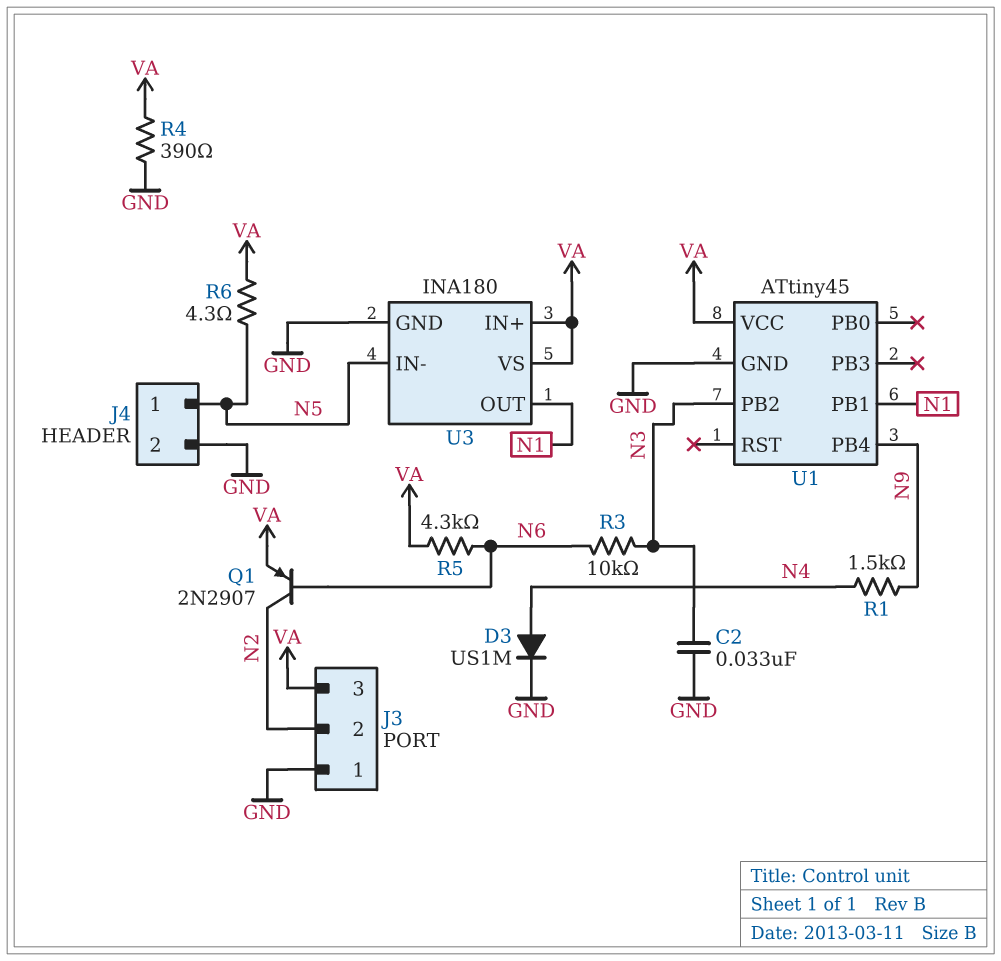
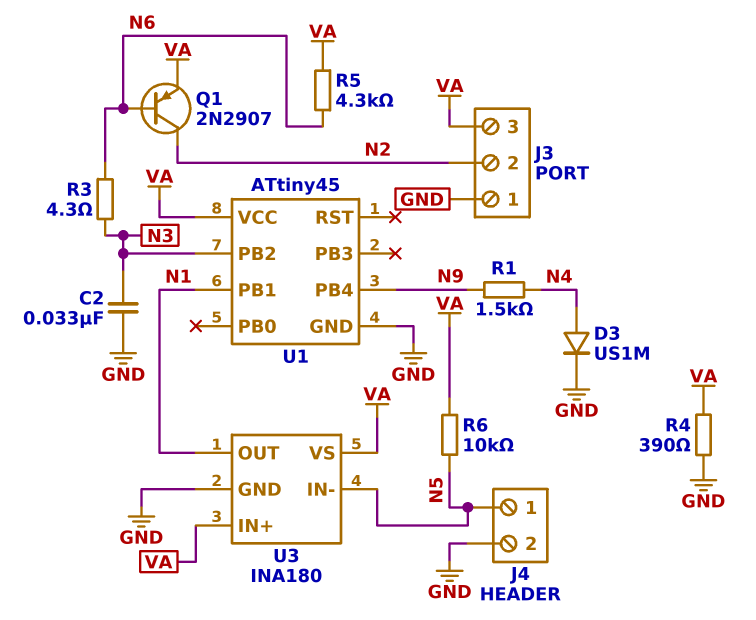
R3: 10k (N3, N6) -> 4.3 (N3, N6)
R6: 4.3 (N5, VA) -> 10k (N5, VA)

